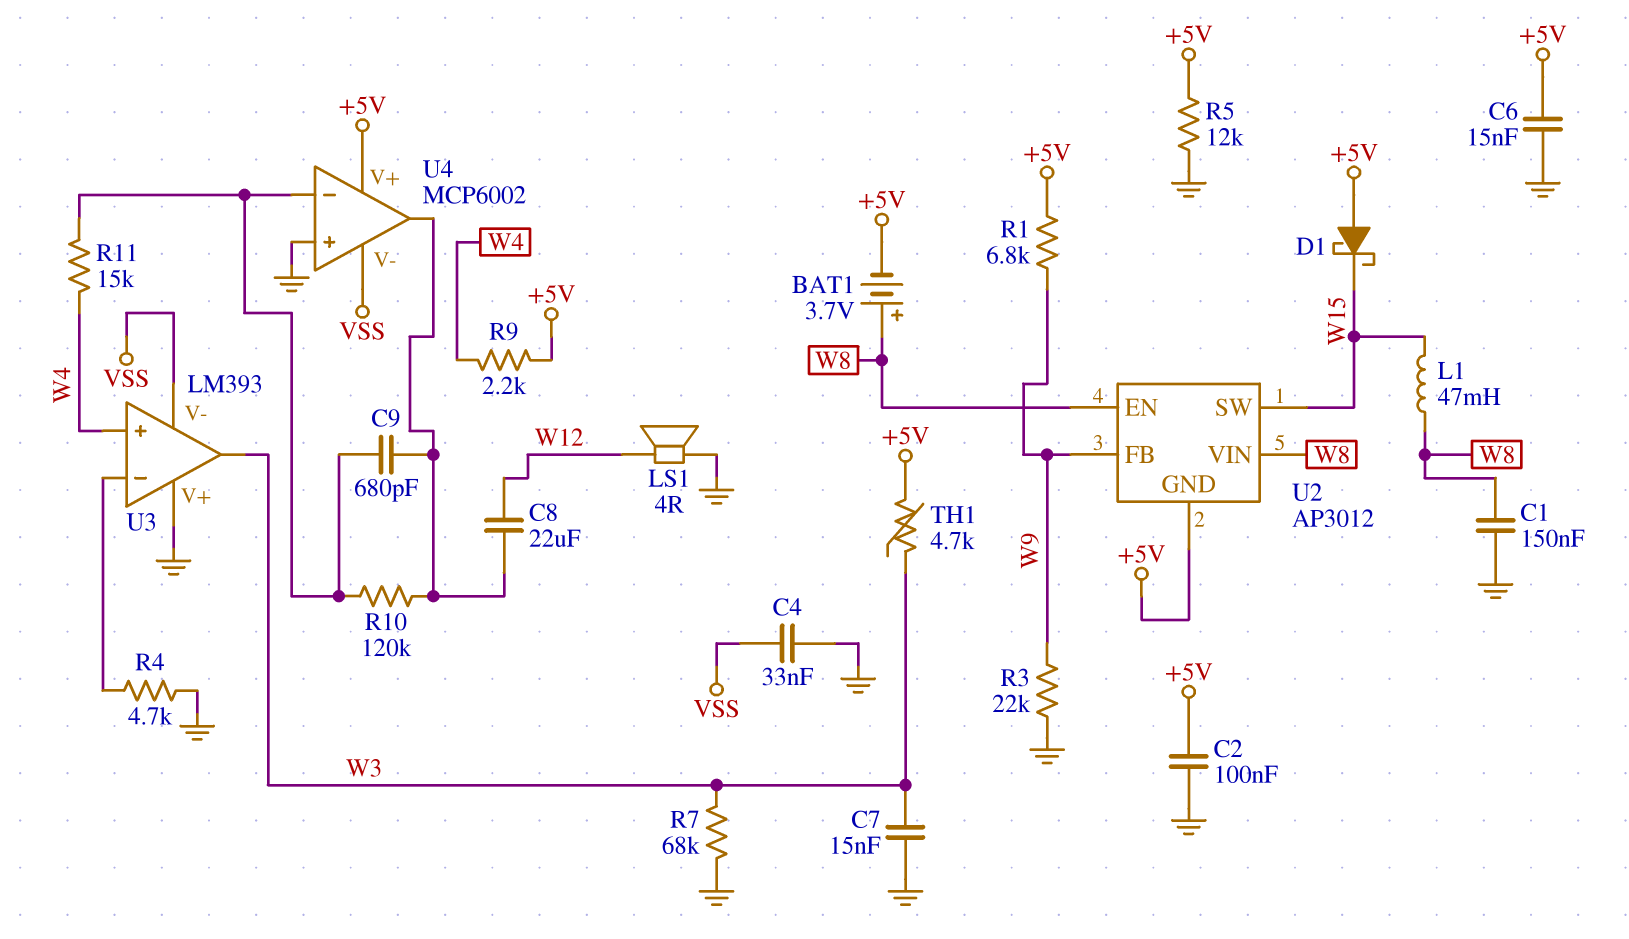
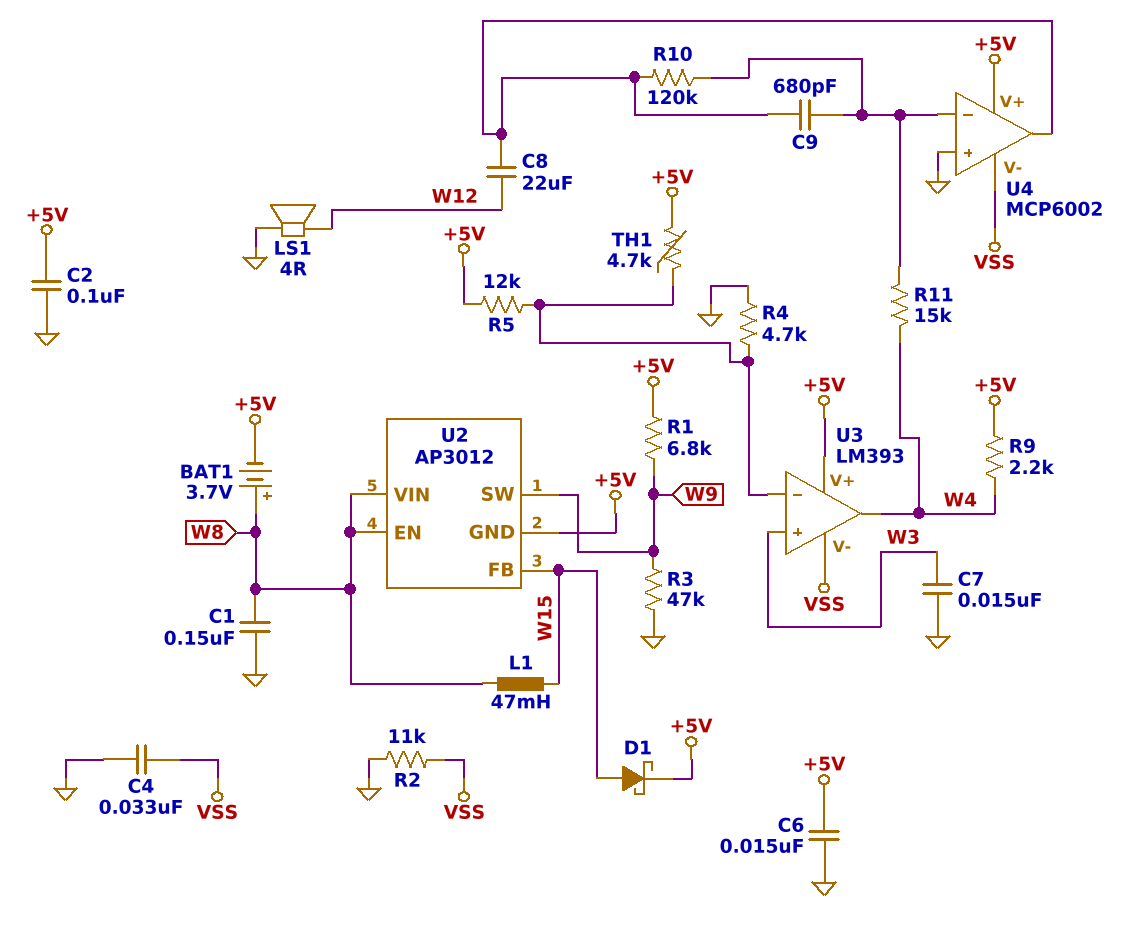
D1: schottky (A +5V, K W15) -> schottky (A W15, K +5V)
R2: none -> 11k (GND, VSS)
R3: 22k (GND, W9) -> 47k (GND, W9)
R5: 12k (+5V, GND) -> 12k (+5V, U3/in-)
R7: 68k (GND, W3) -> none
TH1: 4.7k (+5V, W3) -> 4.7k (+5V, U3/in-)
U2 pin FB: W9 -> W15
U2 pin SW: W15 -> W9
U3 pin V+: GND -> +5V
U3 pin in+: W4 -> W3
U3 pin out: W3 -> W4

